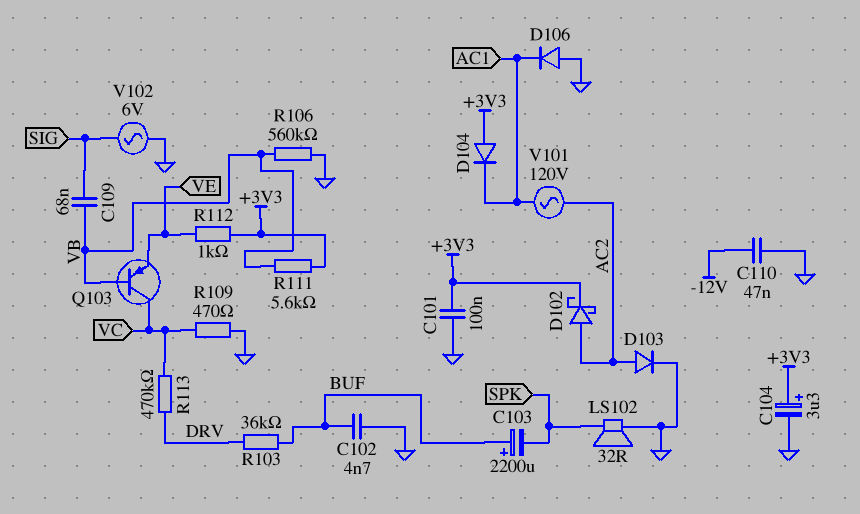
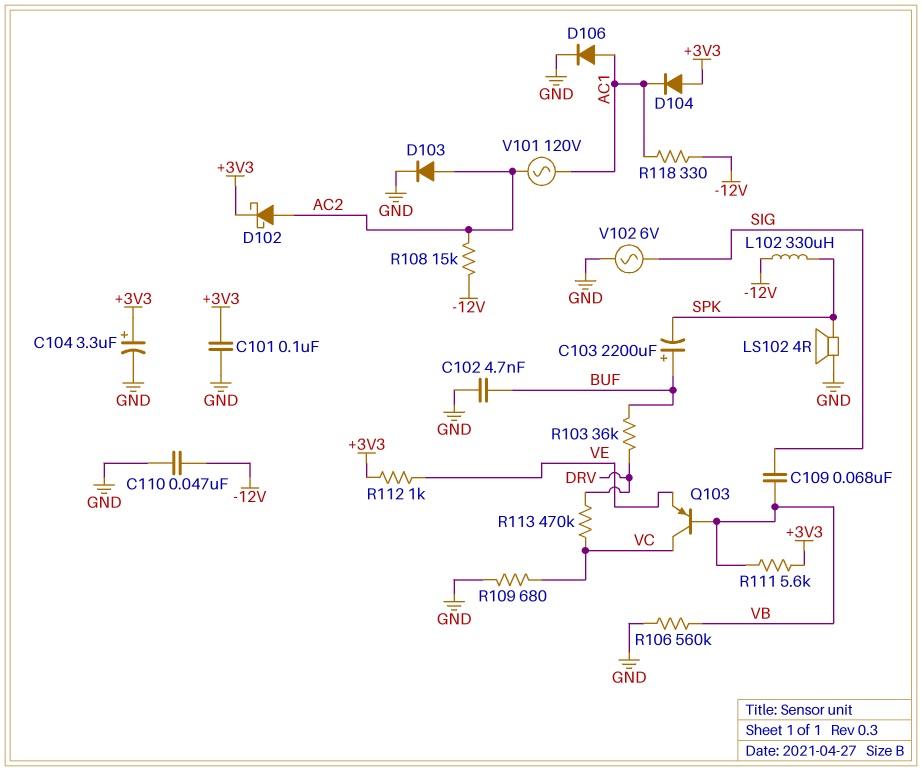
D106: diode (A GND, K AC1) -> diode (A AC1, K GND)
L102: none -> 330uH (-12V, SPK)
LS102: speaker 32R (GND, SPK) -> speaker 4R (GND, SPK)
R108: none -> 15k (-12V, AC2)
R109: 470 (GND, VC) -> 680 (GND, VC)
R118: none -> 330 (-12V, AC1)

